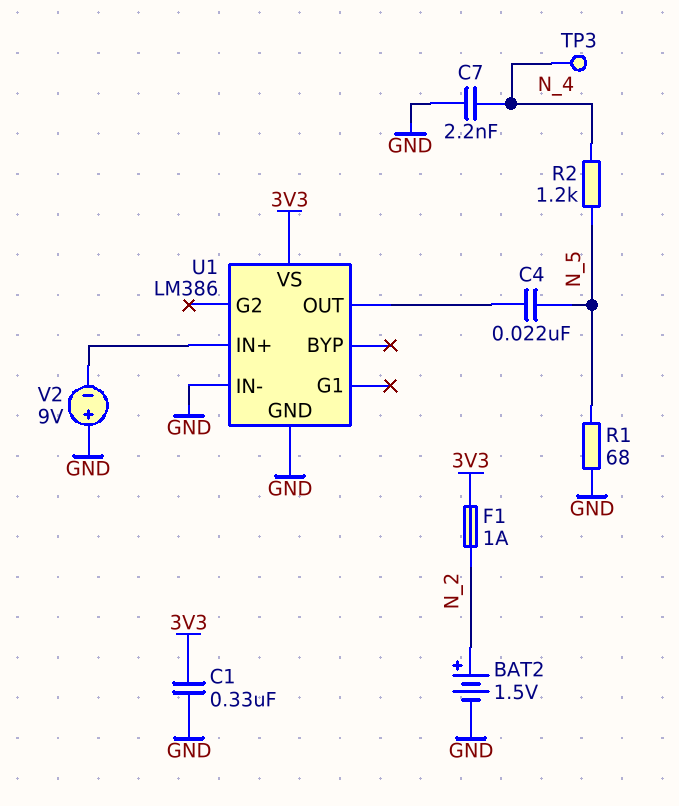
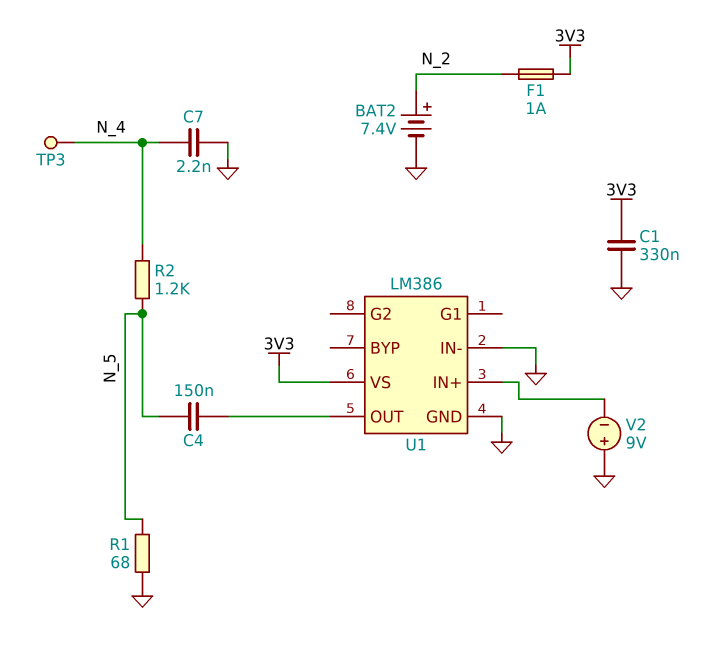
BAT2: 1.5V (plus N_2, minus GND) -> 7.4V (plus N_2, minus GND)
C4: 22nF (N_5, U1/OUT) -> 150nF (N_5, U1/OUT)

